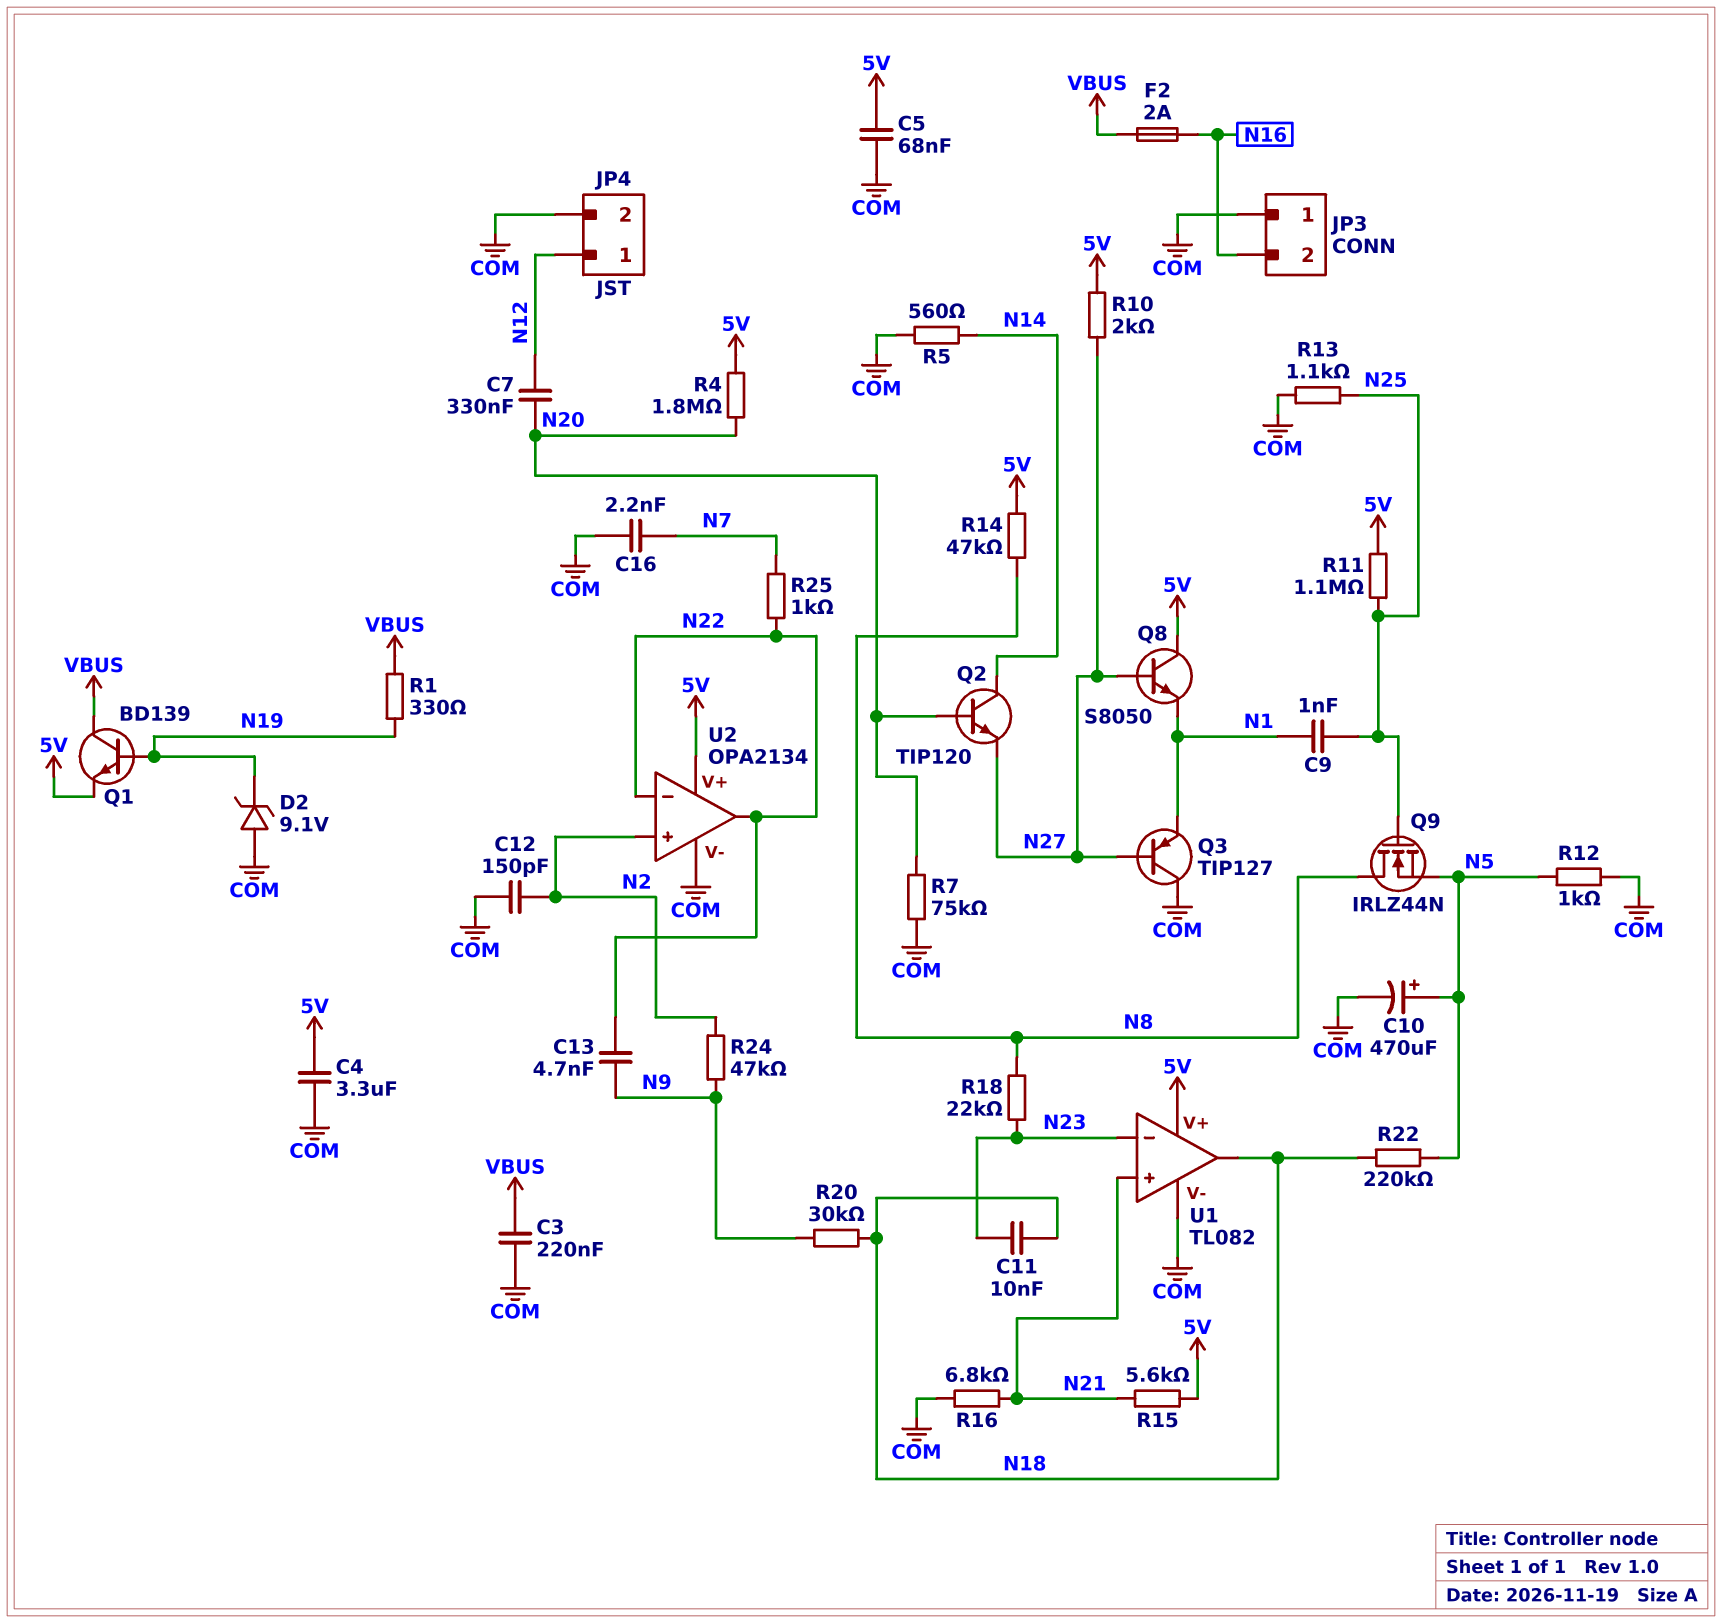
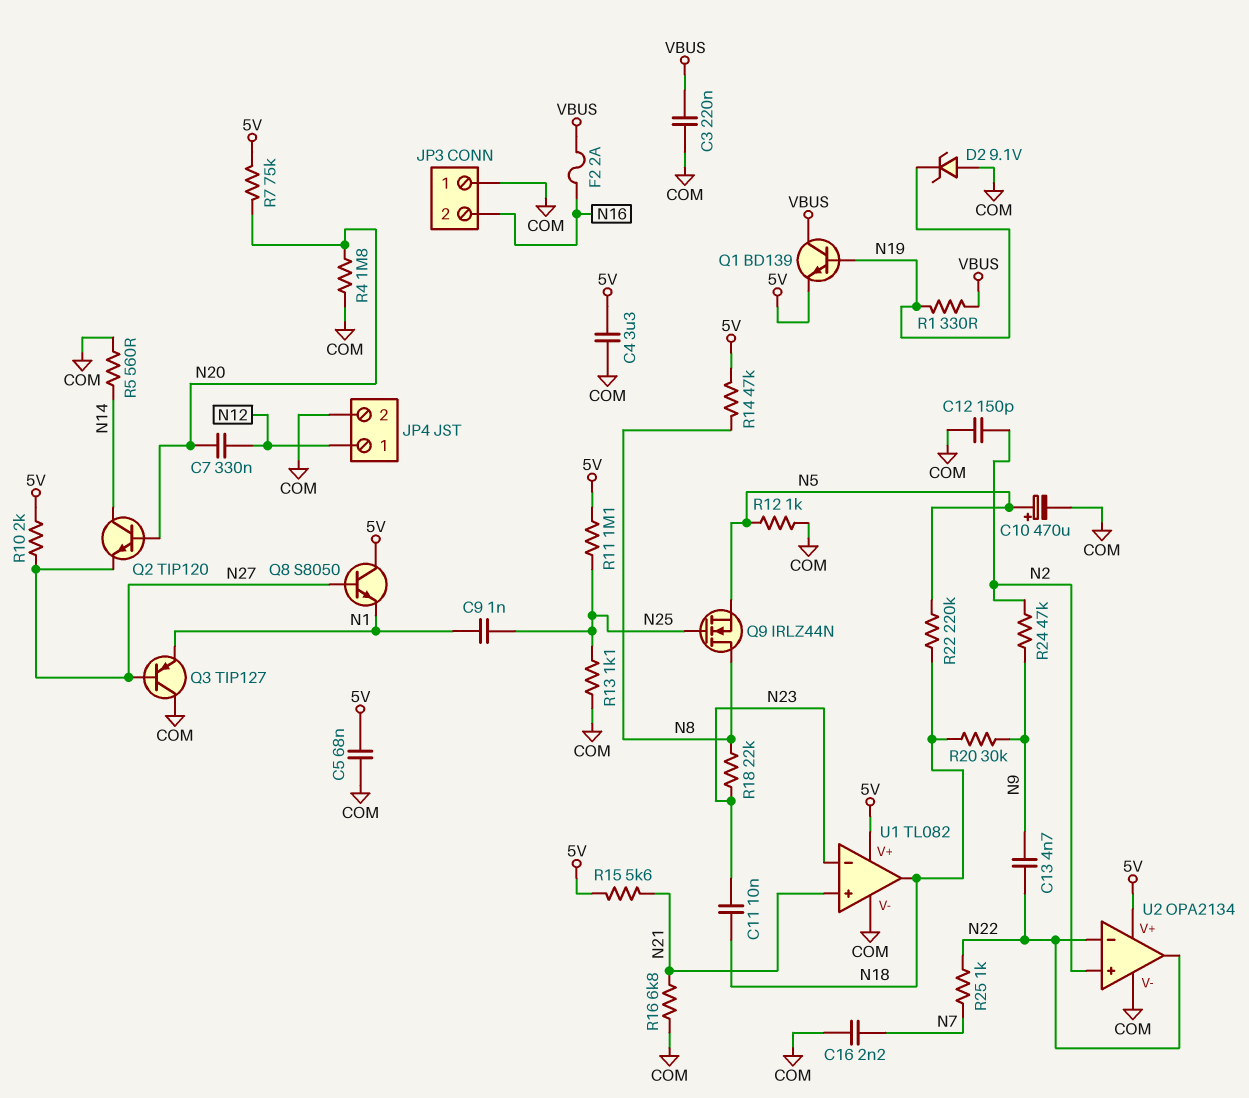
R4: 1.8M (5V, N20) -> 1.8M (COM, N20)
R7: 75k (COM, N20) -> 75k (5V, N20)

